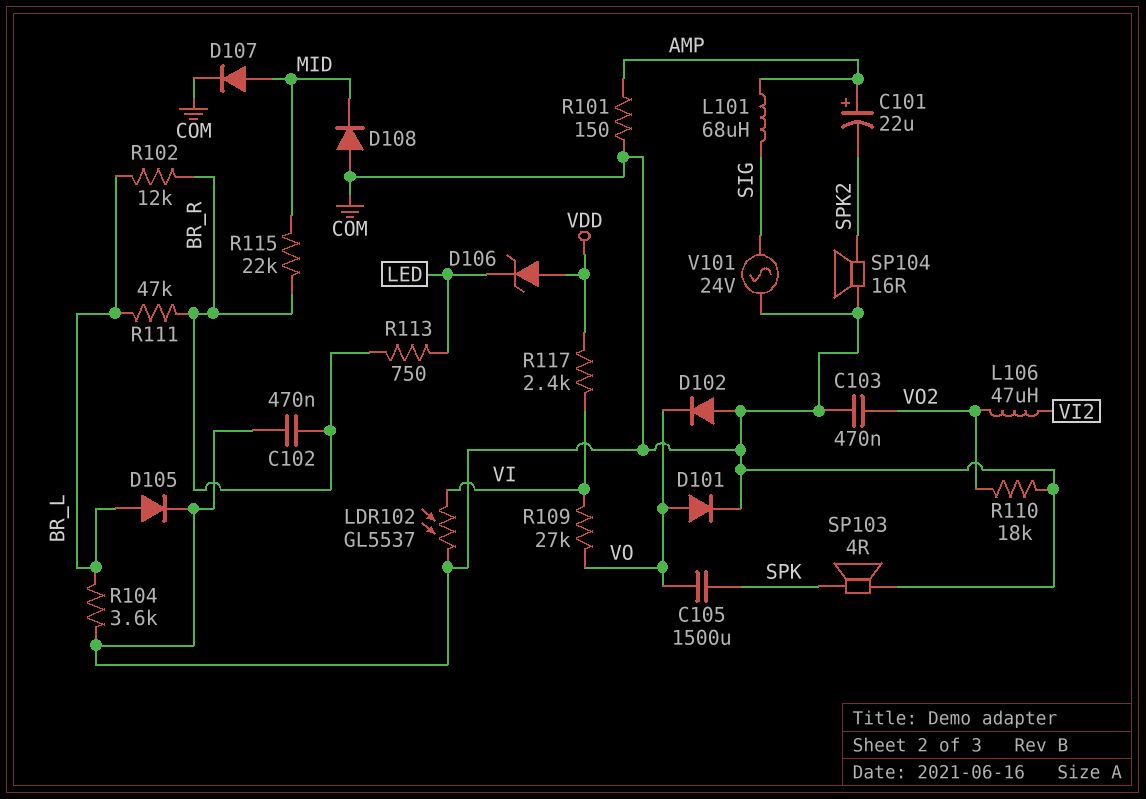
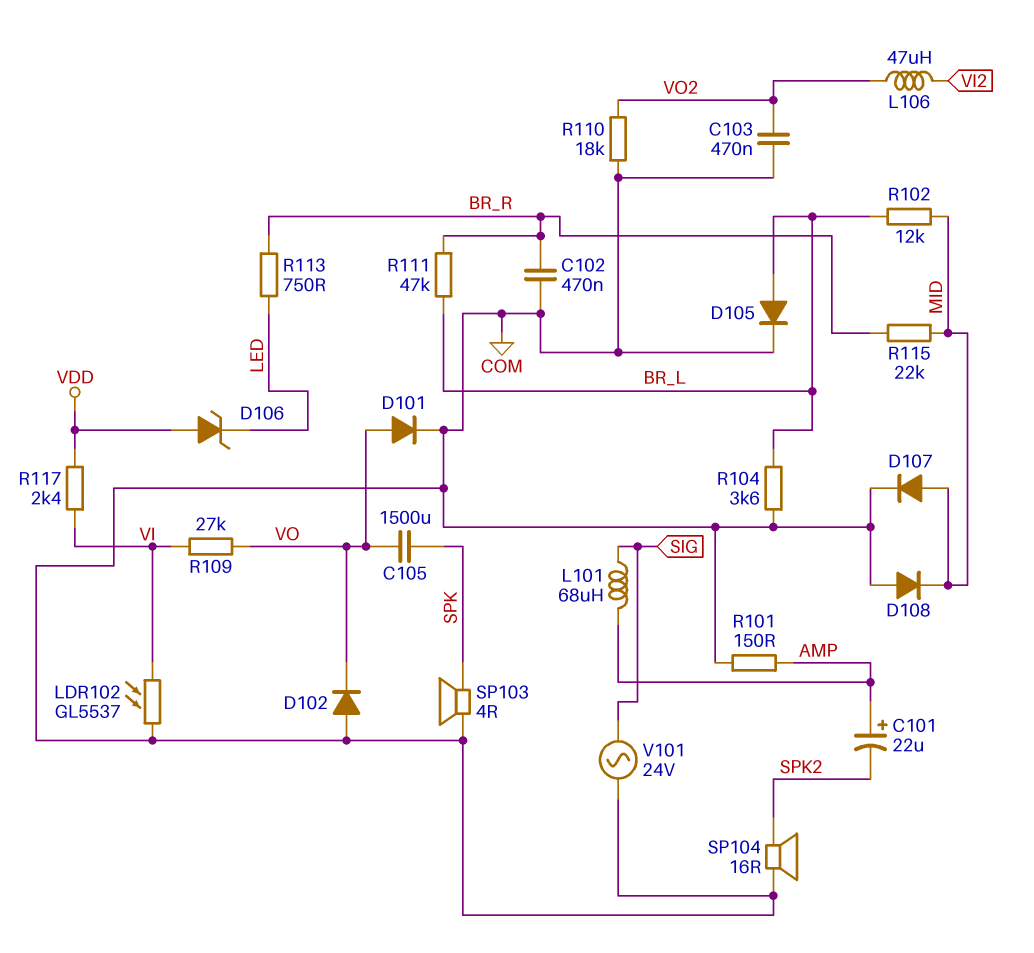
R102: 12k (BR_L, BR_R) -> 12k (BR_L, MID)

